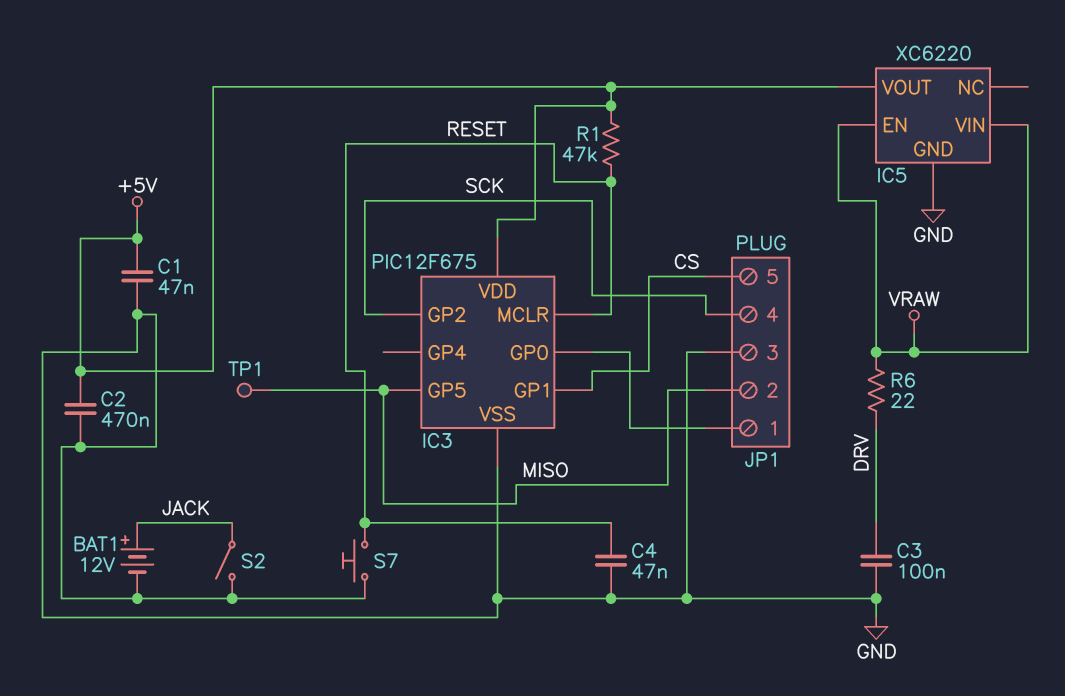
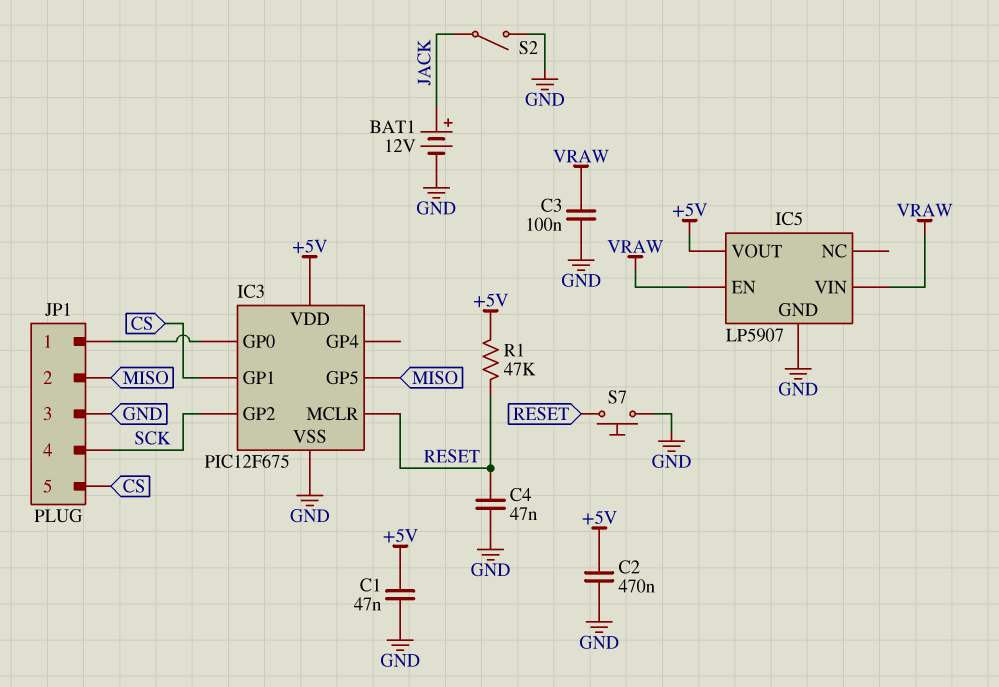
C3: 100nF (DRV, GND) -> 100nF (GND, VRAW)
IC5: XC6220 -> LP5907
R6: 22 (DRV, VRAW) -> none
TP1: test point (MISO) -> none

